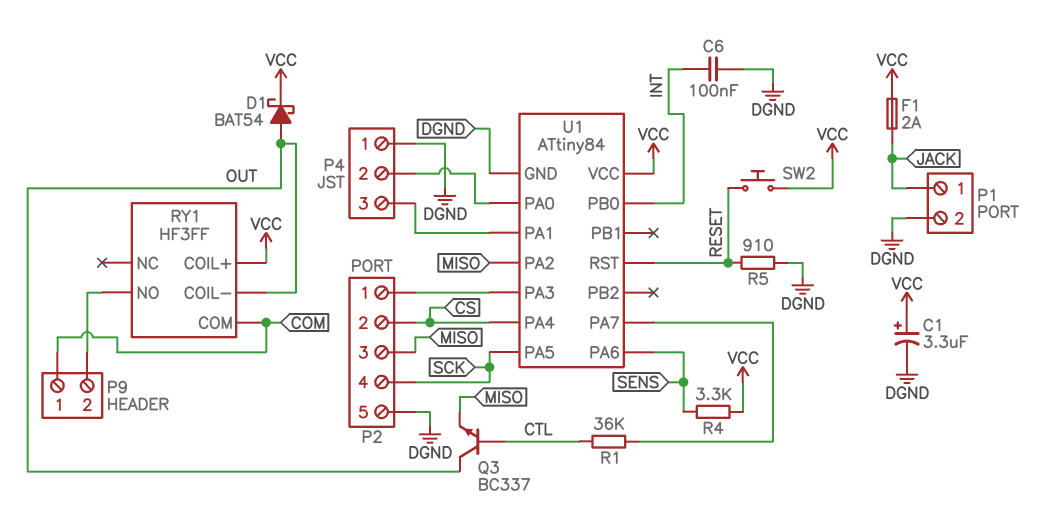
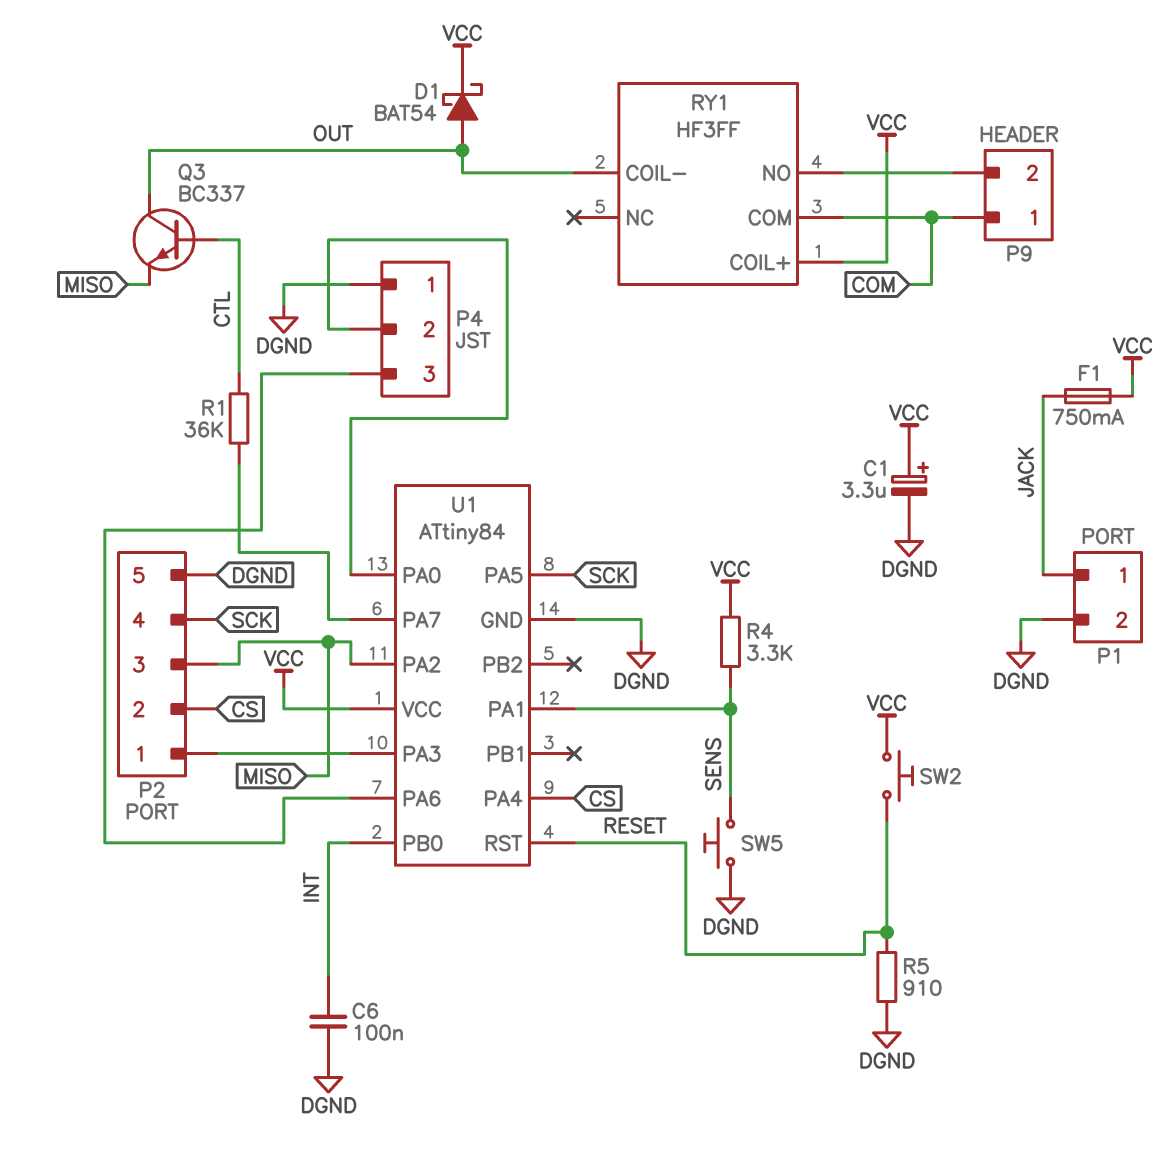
F1: 2A (JACK, VCC) -> 750mA (JACK, VCC)
SW5: none -> button (DGND, SENS)
U1 pin PA1: P4/3 -> SENS
U1 pin PA6: SENS -> P4/3

